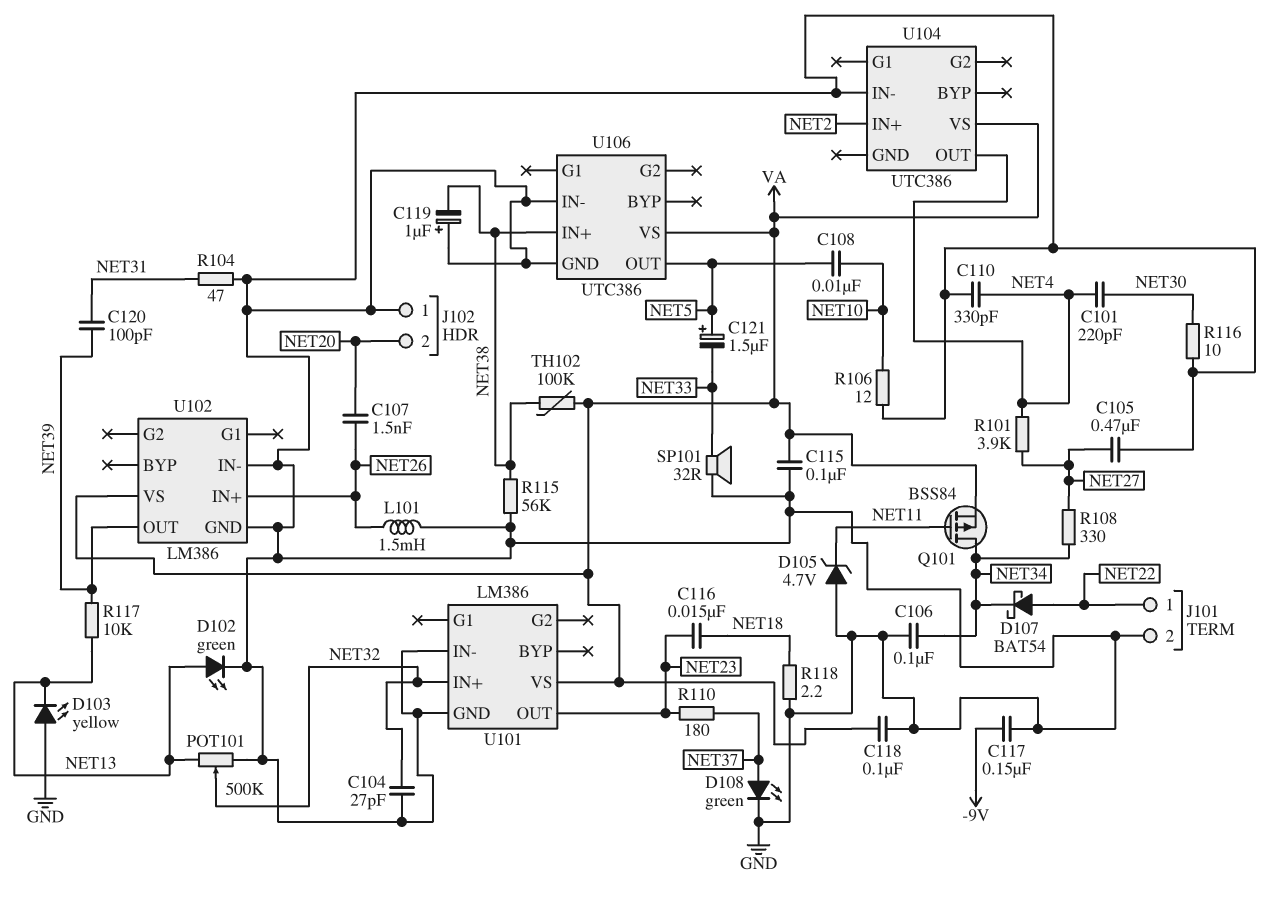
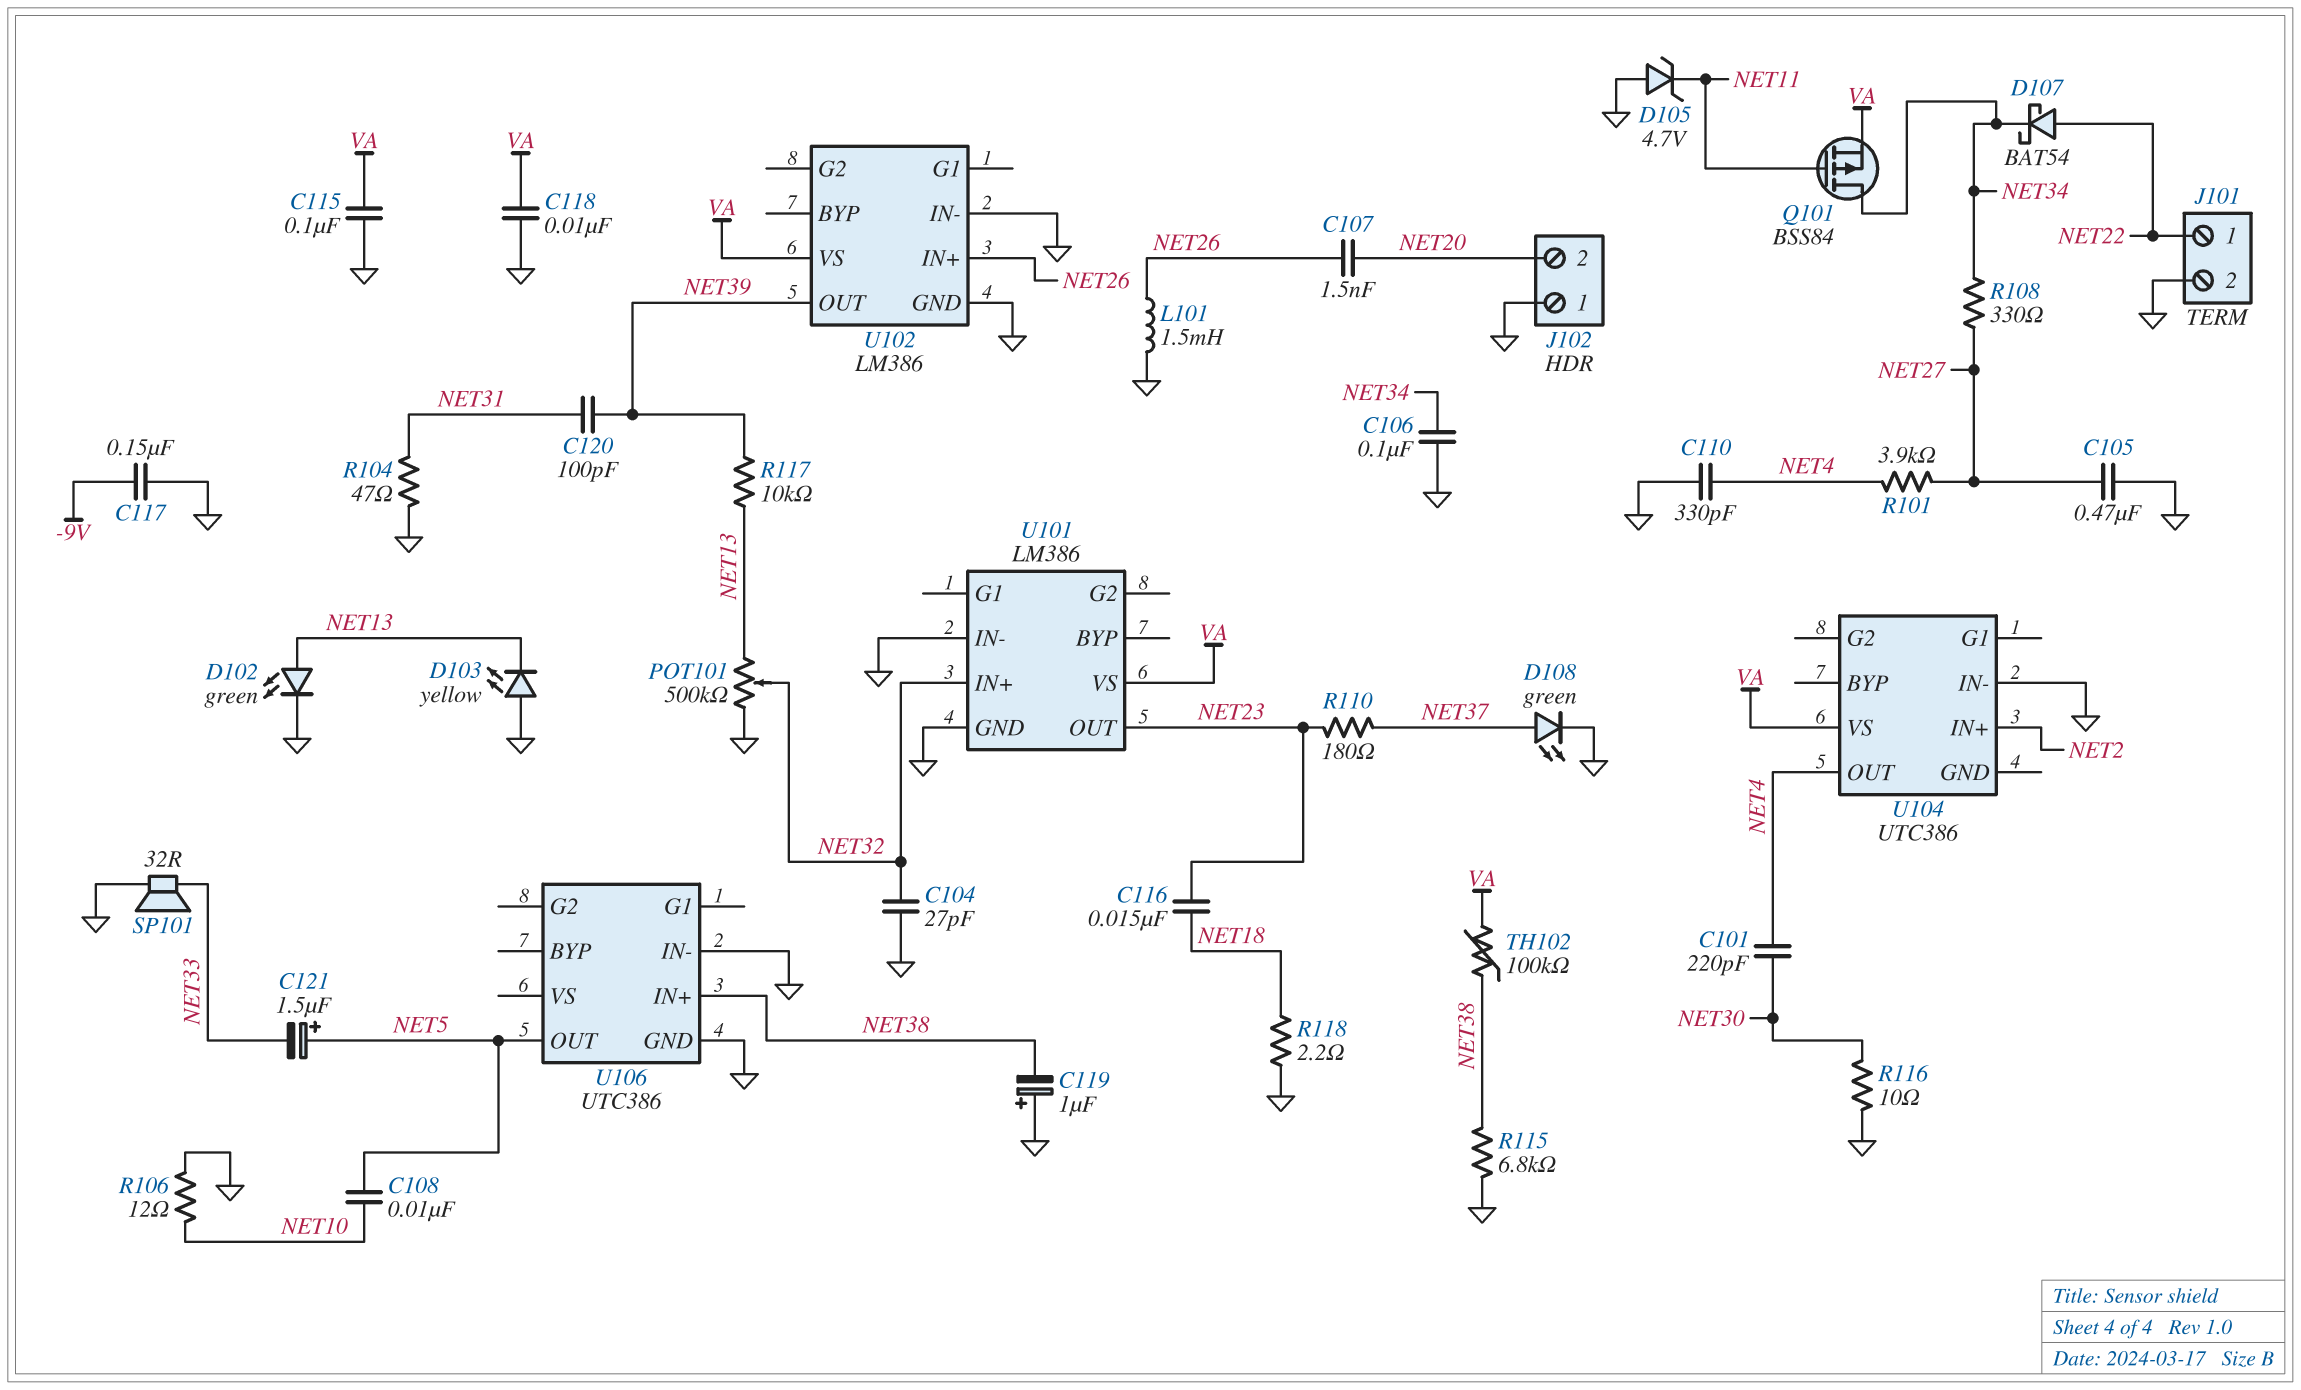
C118: 100nF (GND, VA) -> 10nF (GND, VA)
R115: 56k (GND, NET38) -> 6.8k (GND, NET38)
U106 pin VS: VA -> none

